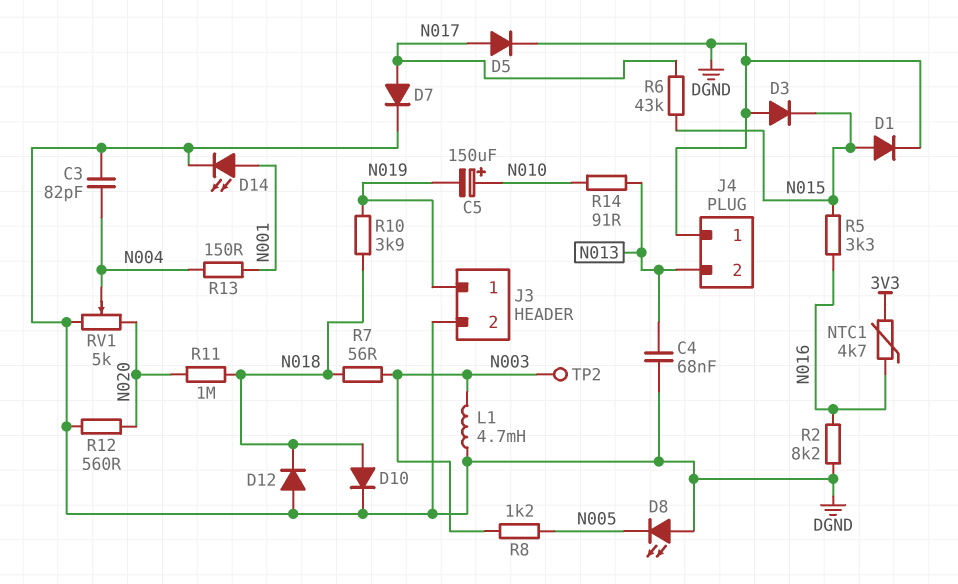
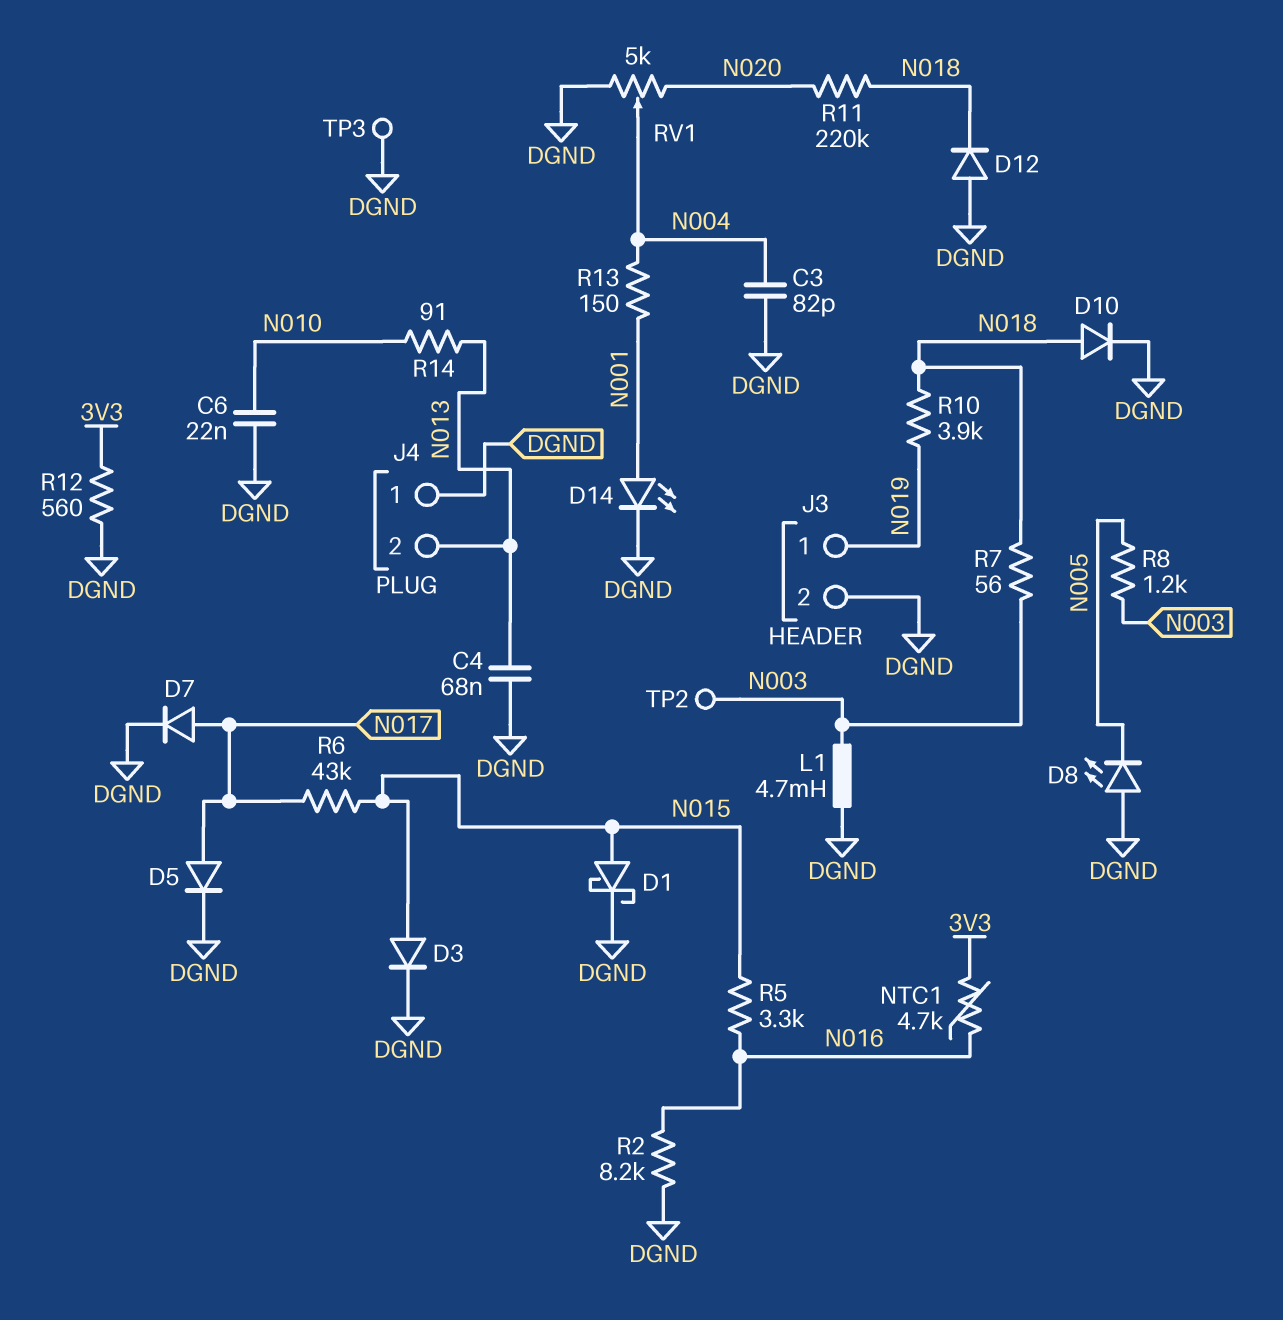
C5: 150uF (plus N010, minus N019) -> none
C6: none -> 22nF (DGND, N010)
D1: diode (A N015, K DGND) -> schottky (A N015, K DGND)
D3: diode (A DGND, K N015) -> diode (A N015, K DGND)
R11: 1M (N018, N020) -> 220k (N018, N020)
R12: 560 (DGND, N020) -> 560 (3V3, DGND)
TP3: none -> test point (DGND)

